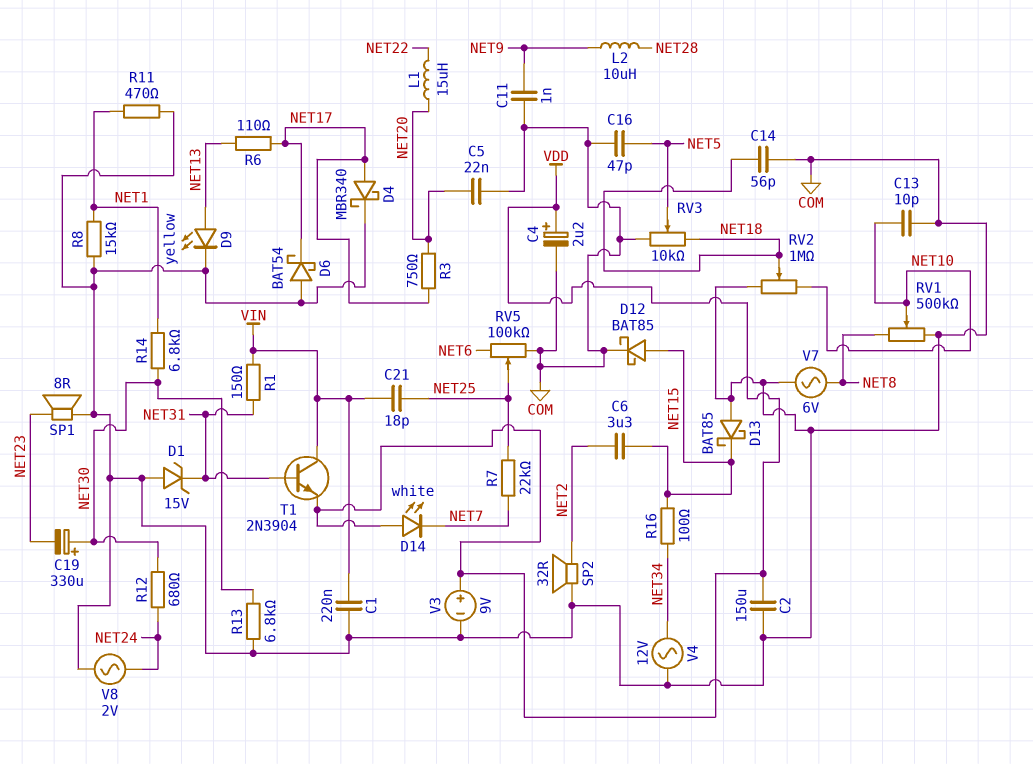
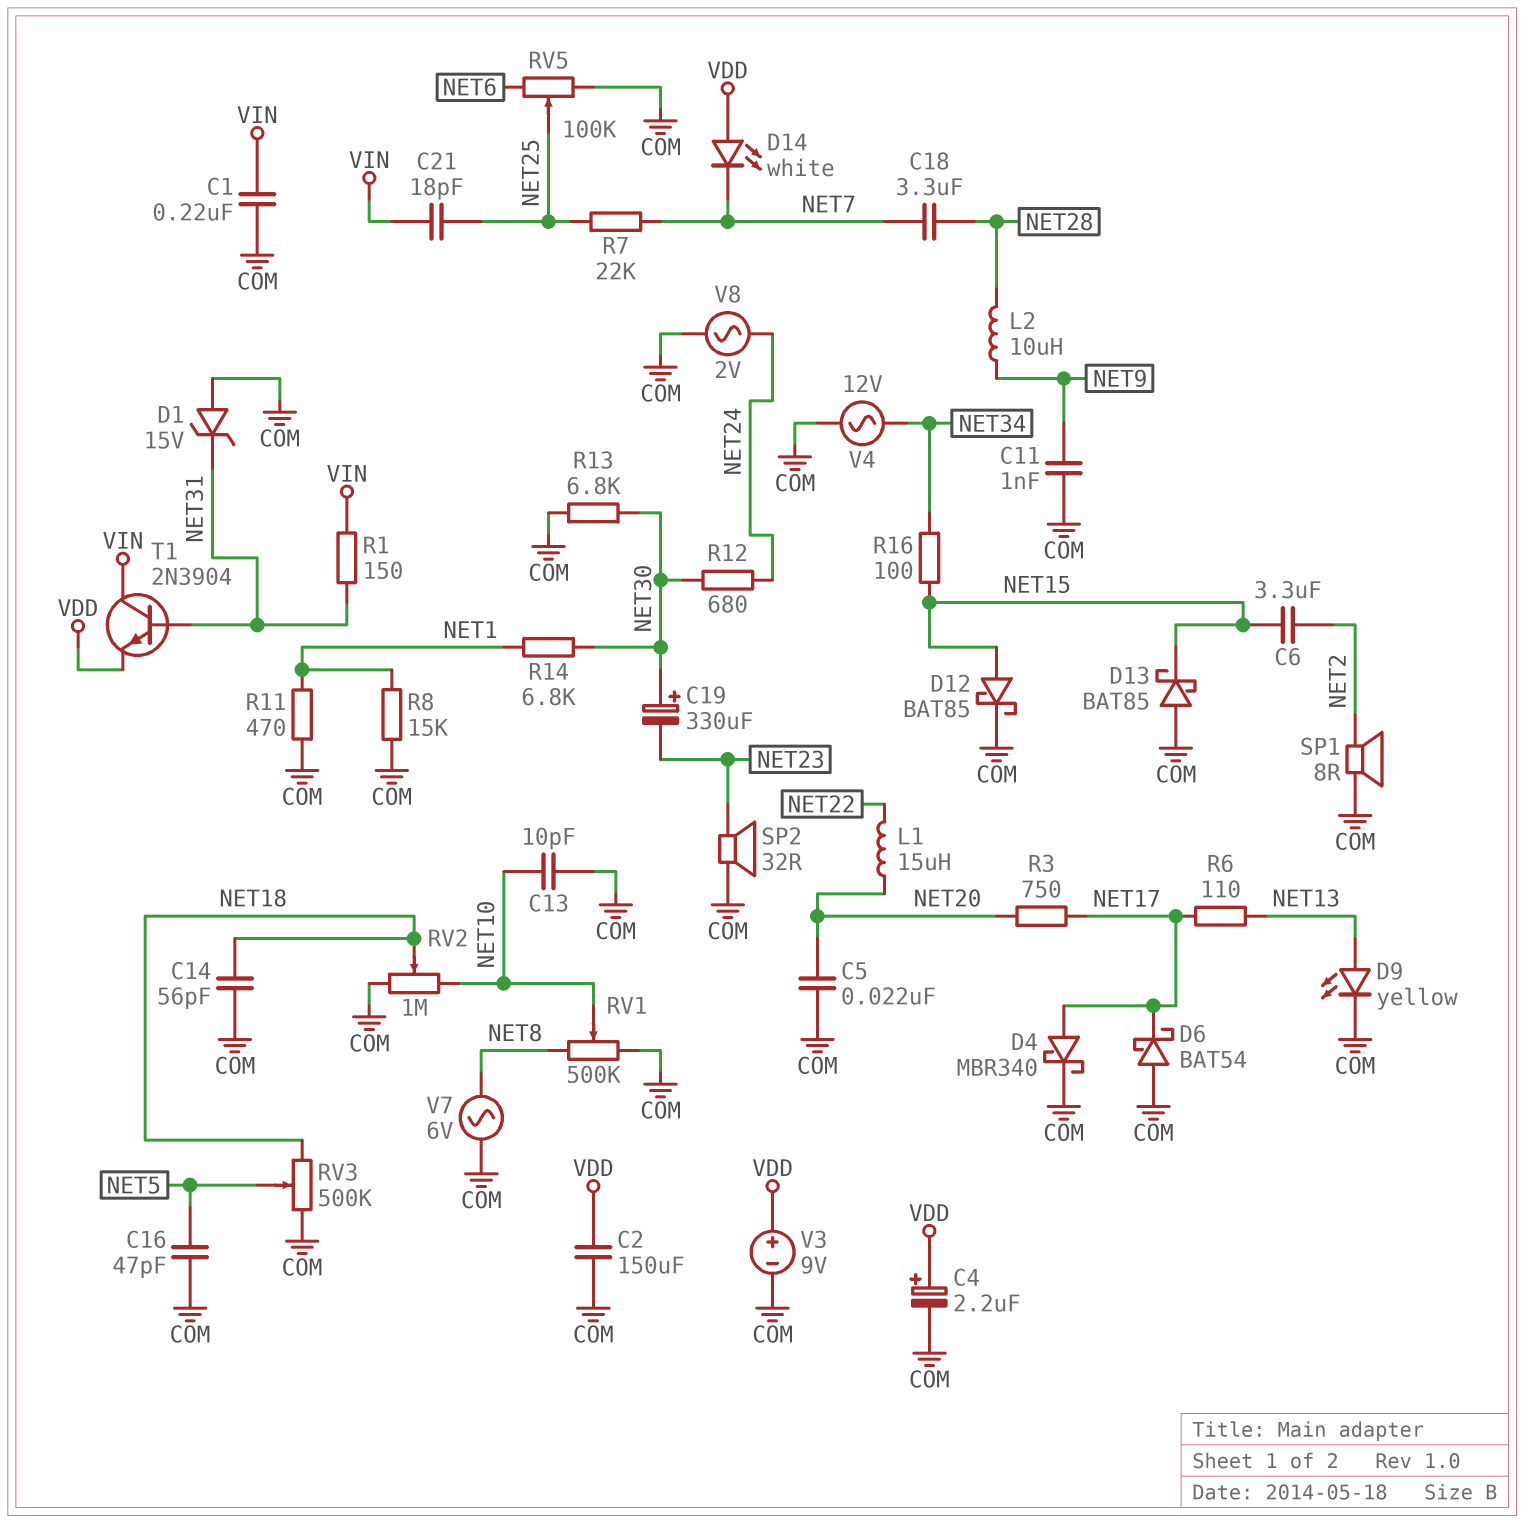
C18: none -> 3.3uF (NET7, NET28)
RV3: 10k (COM, NET18, wiper NET5) -> 500k (COM, NET18, wiper NET5)
SP1: speaker 8R (COM, NET23) -> speaker 8R (COM, NET2)
SP2: speaker 32R (COM, NET2) -> speaker 32R (COM, NET23)

